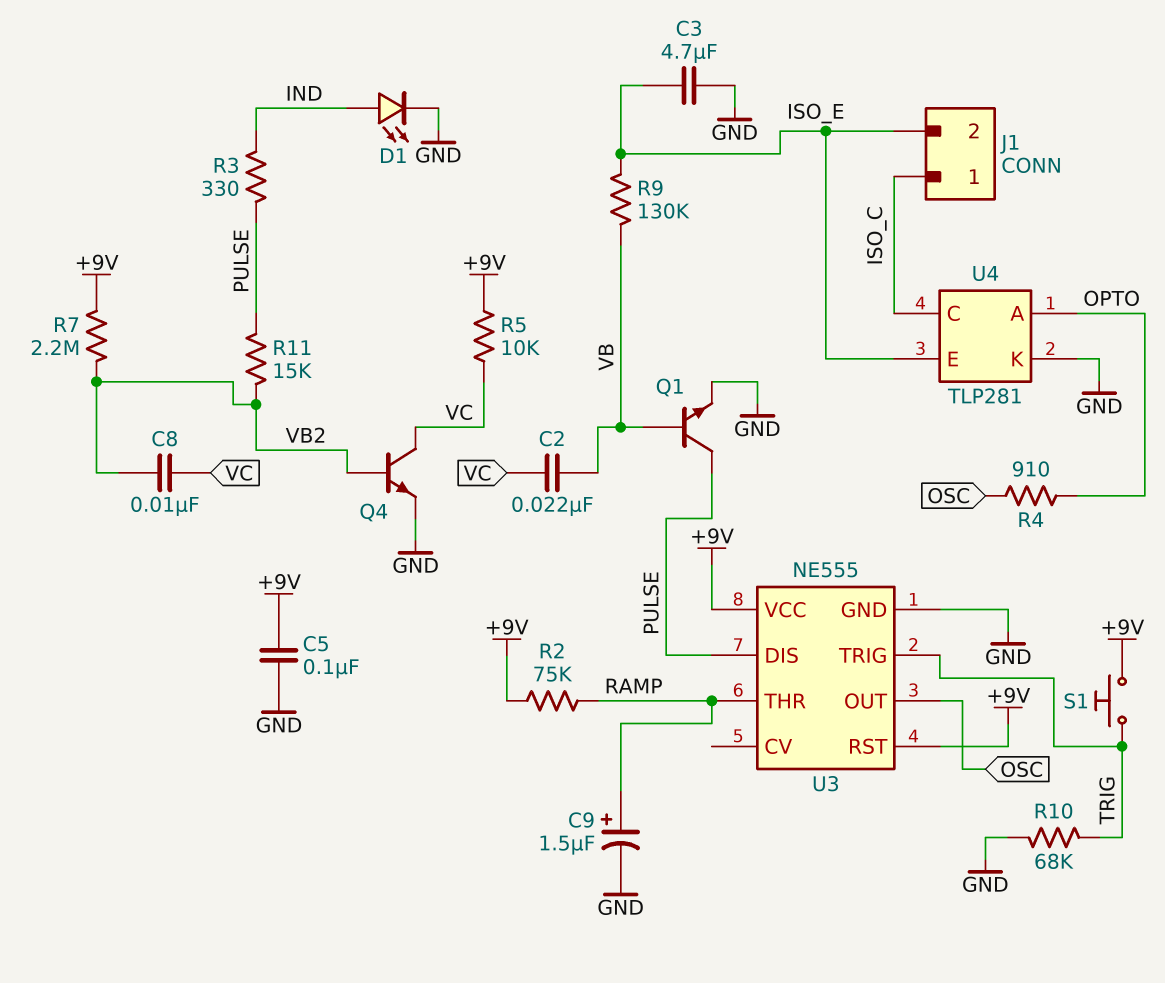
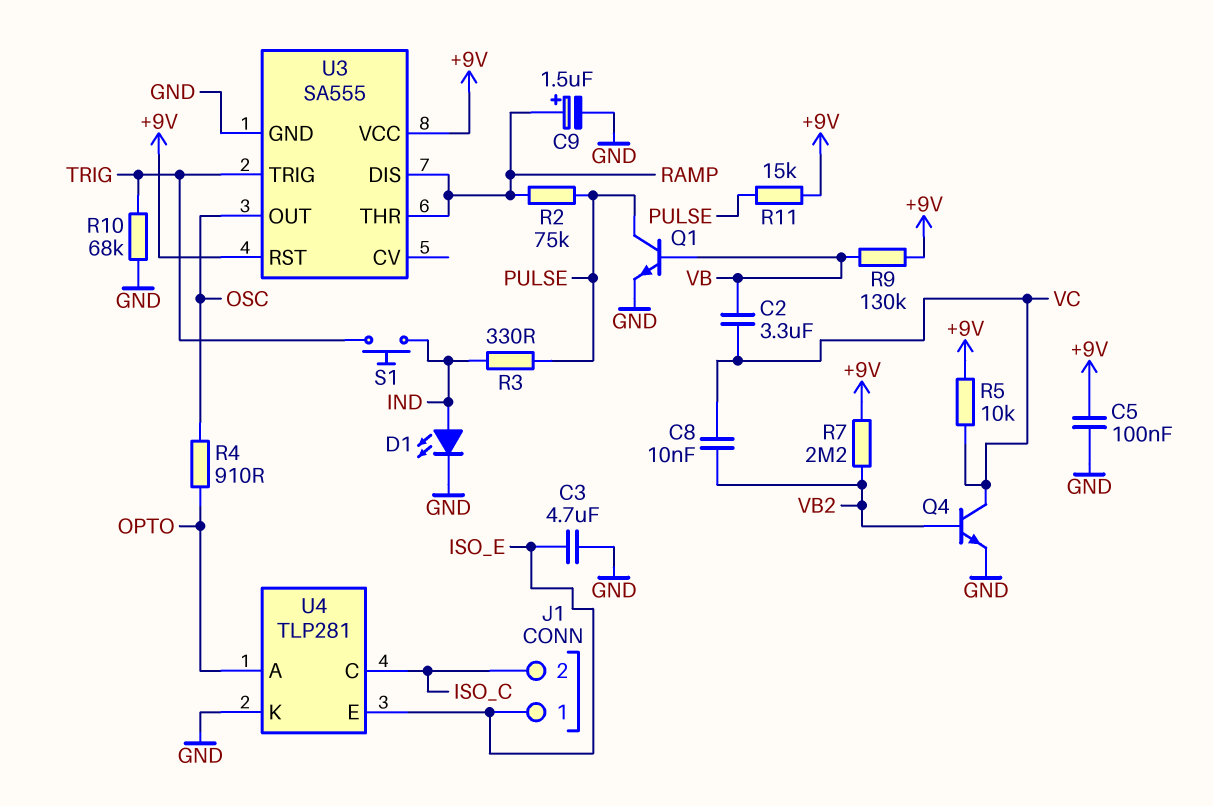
C2: 22nF (VB, VC) -> 3.3uF (VB, VC)
J1 pin 1: ISO_C -> ISO_E
J1 pin 2: ISO_E -> ISO_C
R2: 75k (+9V, RAMP) -> 75k (PULSE, RAMP)
R9: 130k (ISO_E, VB) -> 130k (+9V, VB)
R11: 15k (PULSE, VB2) -> 15k (+9V, PULSE)
S1: button (+9V, TRIG) -> button (IND, TRIG)
U3: NE555 -> SA555
U3 pin DIS: PULSE -> RAMP

